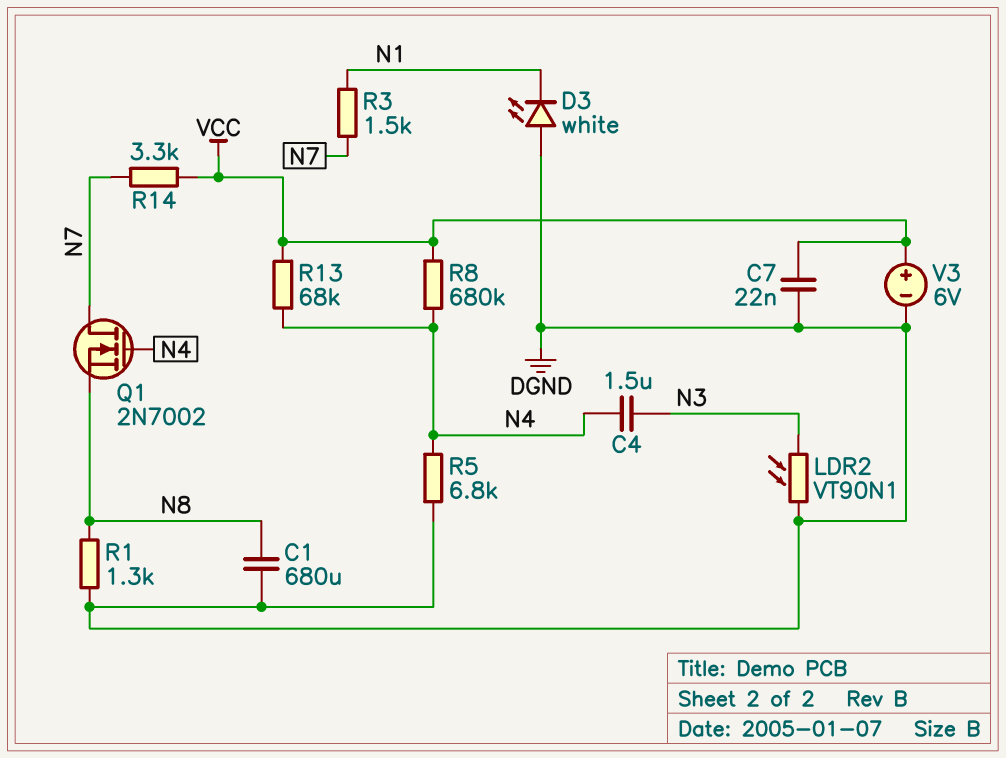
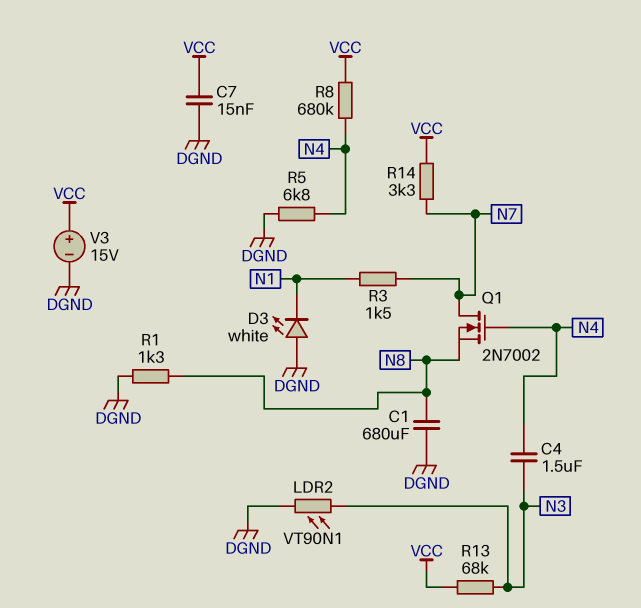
C7: 22nF (DGND, VCC) -> 15nF (DGND, VCC)
R13: 68k (N4, VCC) -> 68k (N3, VCC)
V3: 6V (plus VCC, minus DGND) -> 15V (plus VCC, minus DGND)

